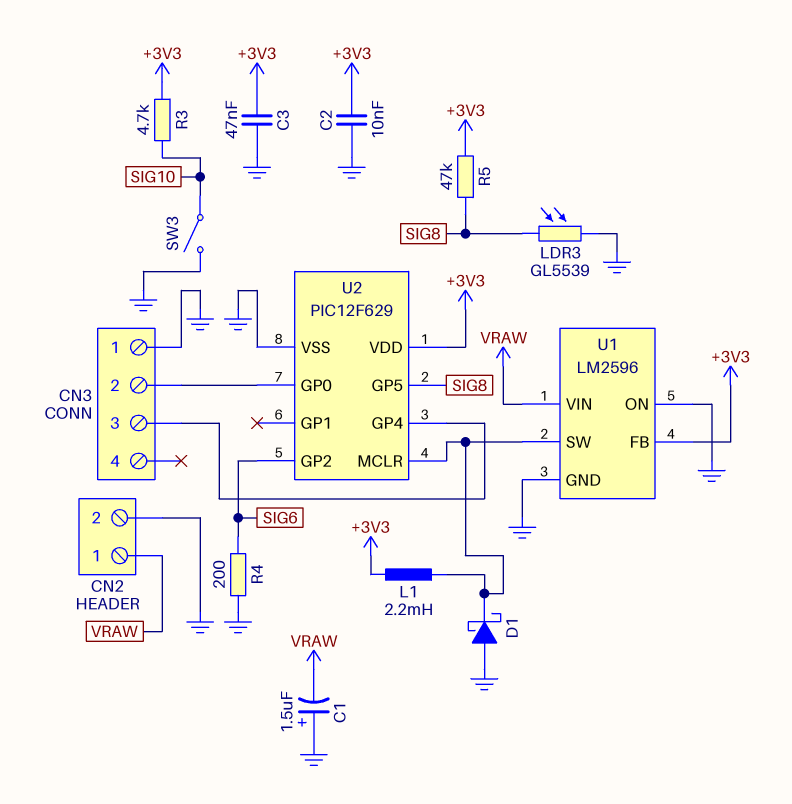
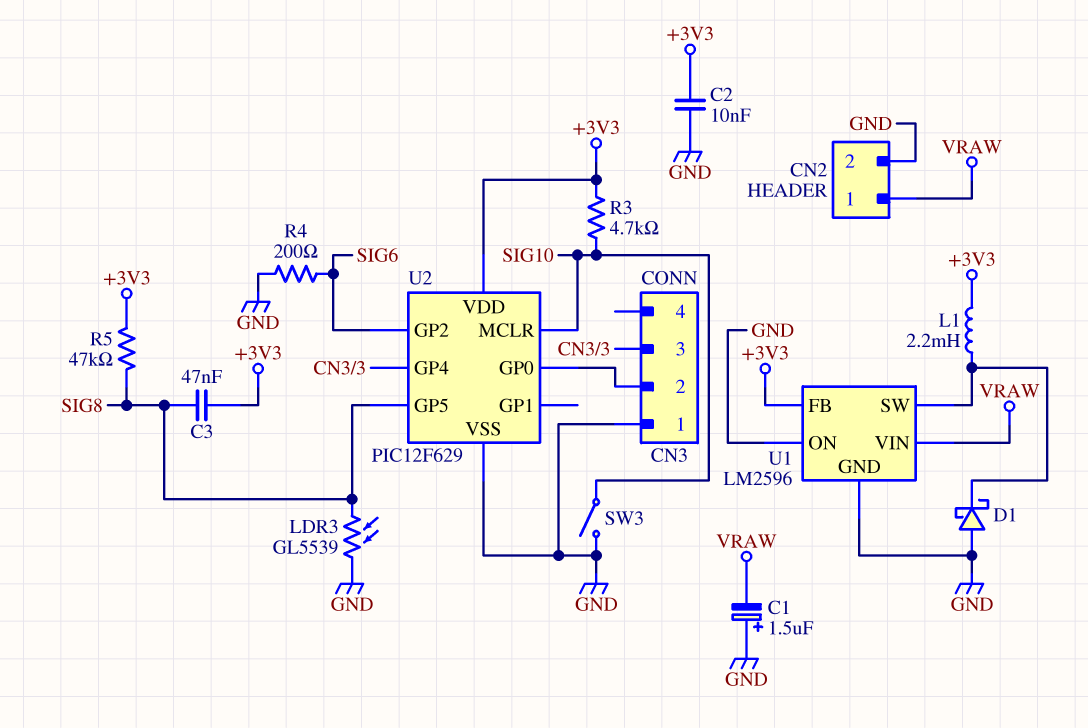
C3: 47nF (+3V3, GND) -> 47nF (+3V3, SIG8)
U2 pin MCLR: U1/SW -> SIG10

